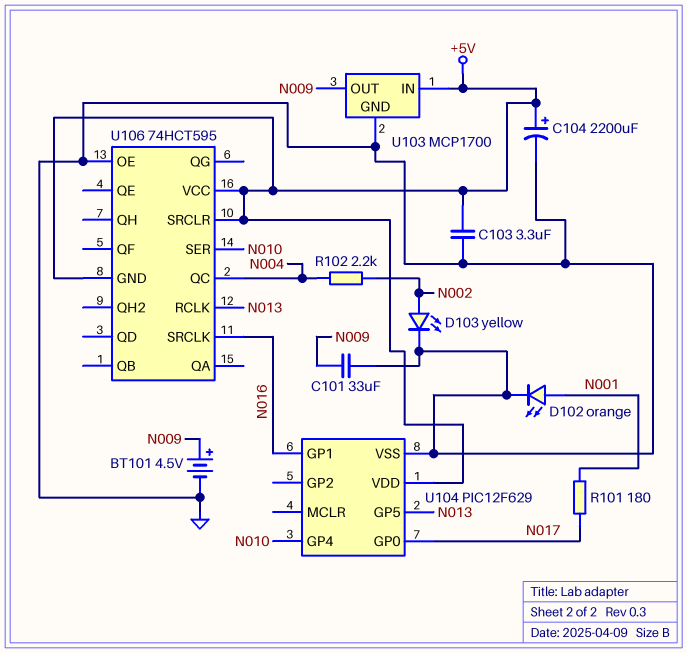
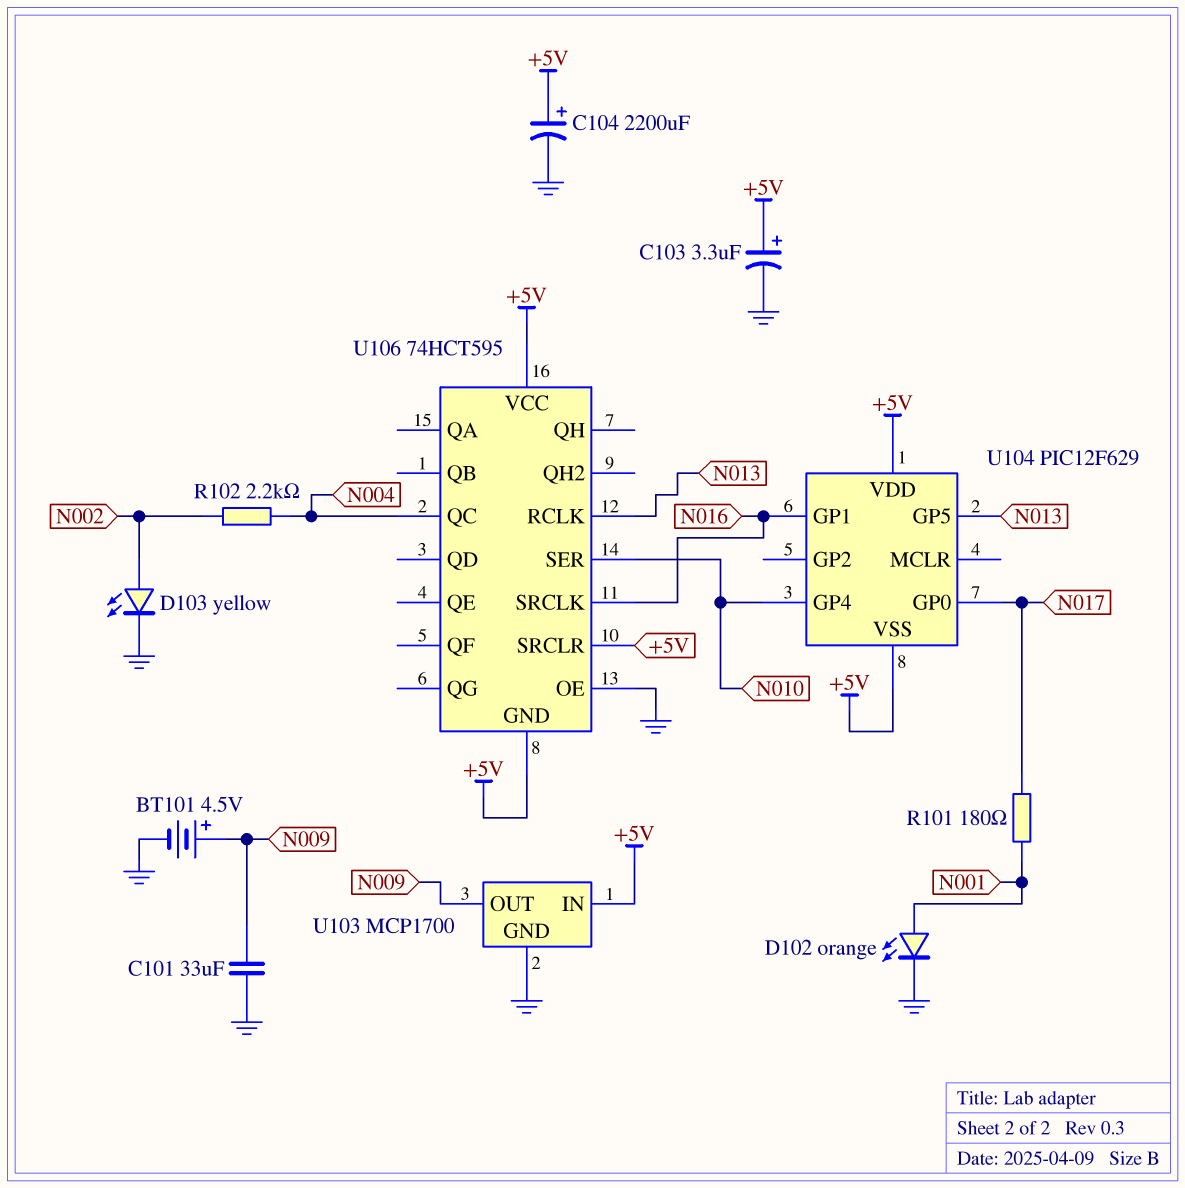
C103: 3.3uF (+5V, GND) -> 3.3uF (plus +5V, minus GND)
U104 pin VSS: GND -> +5V

